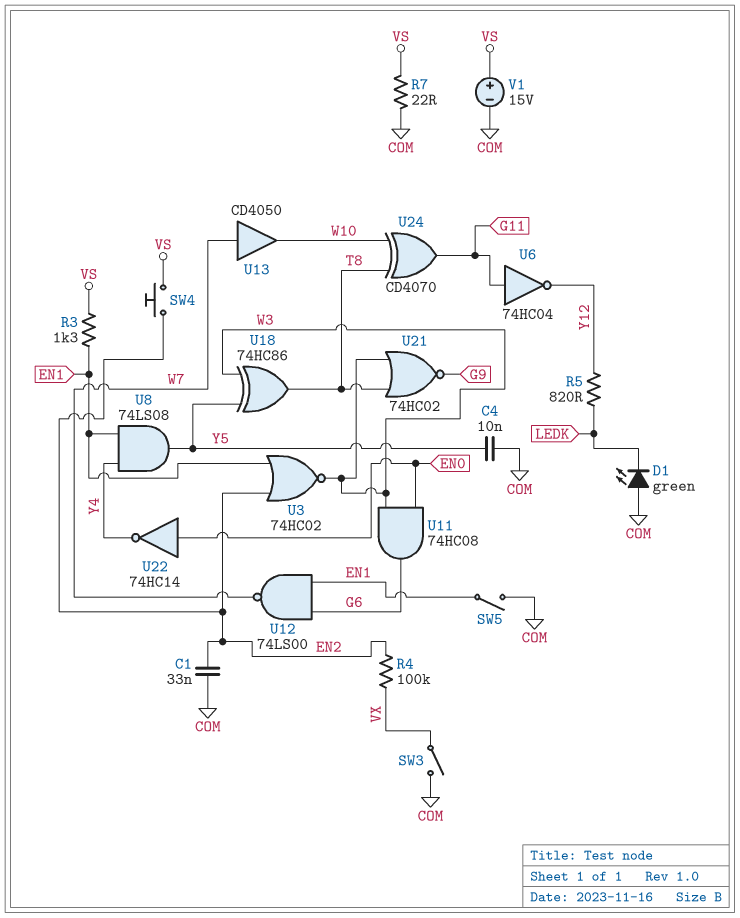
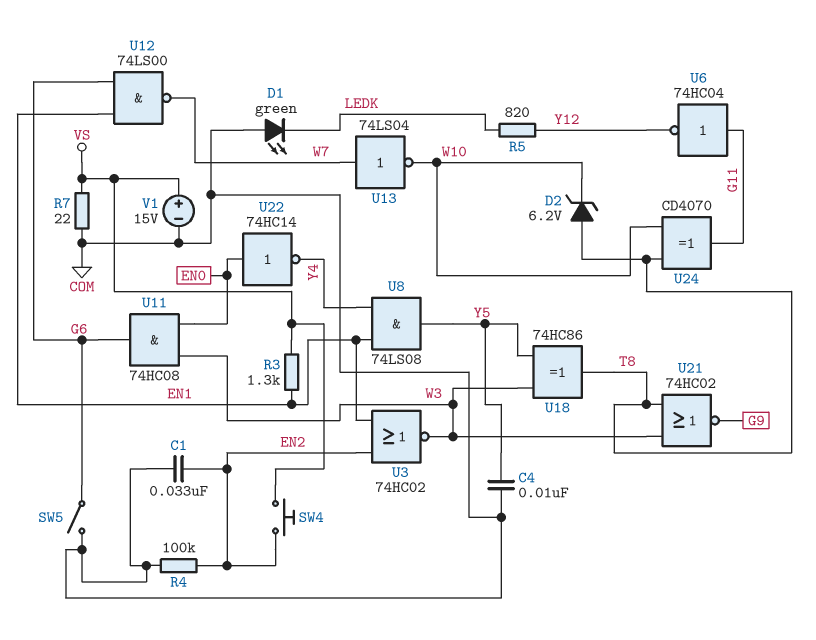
D2: none -> zener 6.2V (A T8, K W10)
R4: 100k (EN2, VX) -> 100k (COM, EN2)
SW3: switch (COM, VX) -> none
SW5: switch (COM, EN1) -> switch (COM, G6)
U13: buffer CD4050 (in W7, out W10) -> NOT 74LS04 (in W7, out W10)

